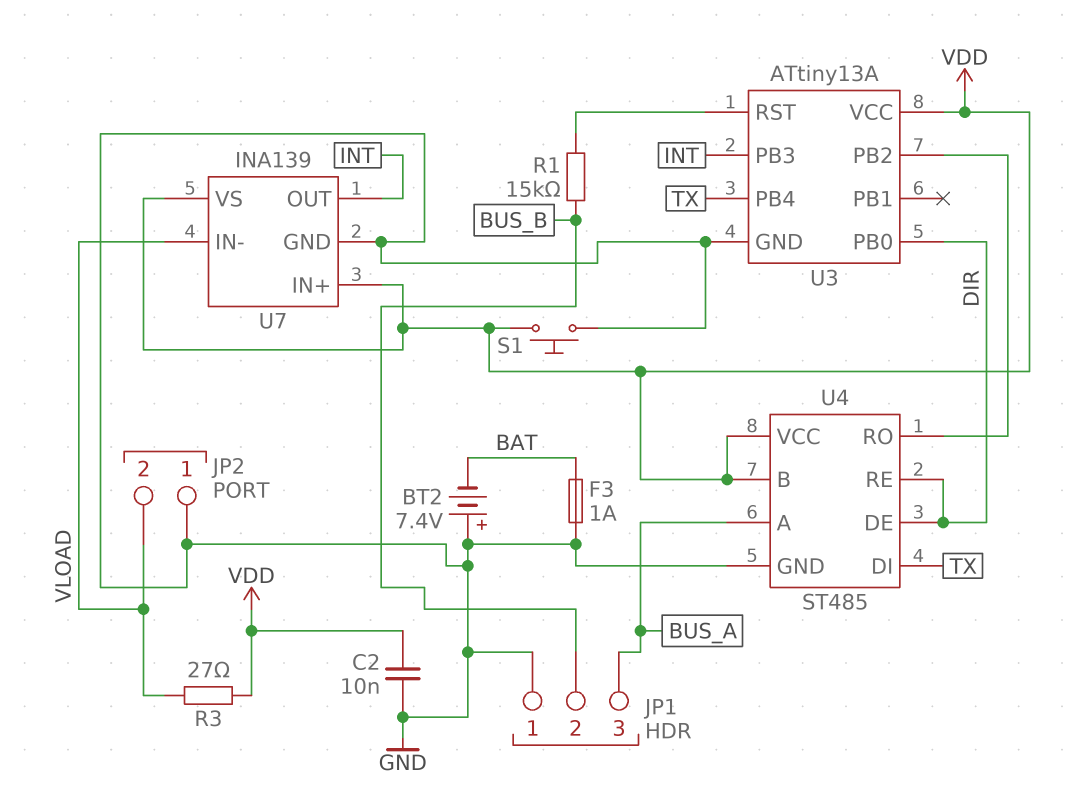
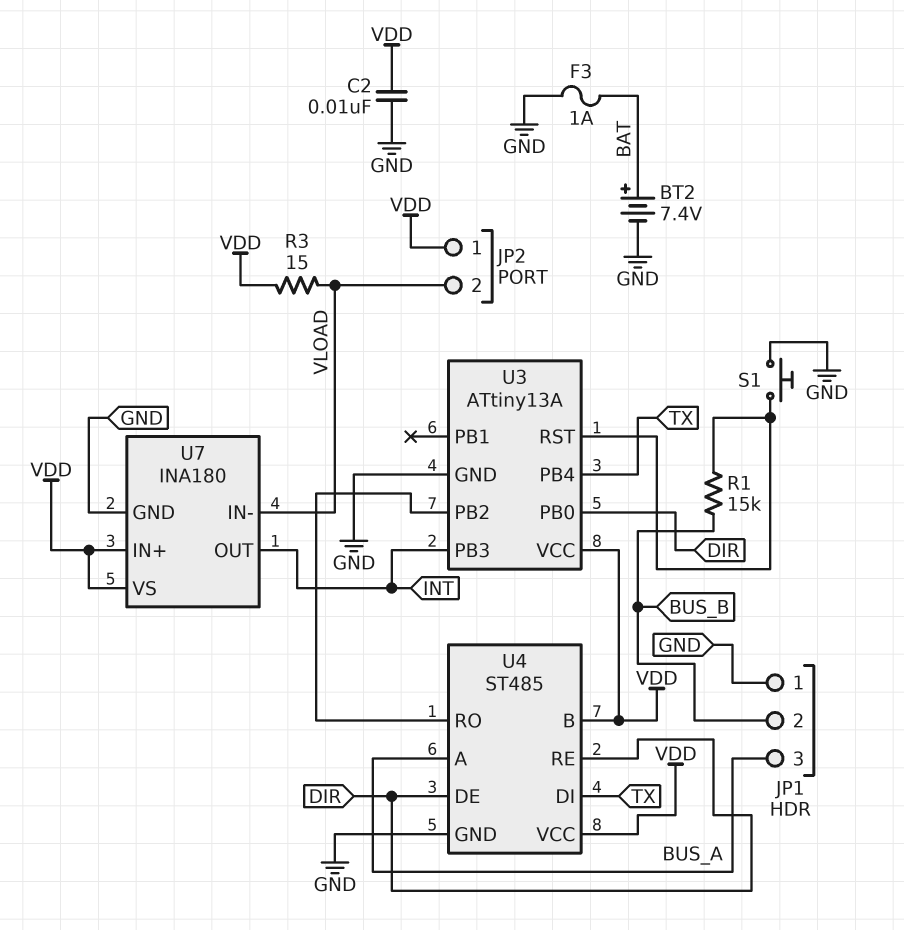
BT2: 7.4V (plus GND, minus BAT) -> 7.4V (plus BAT, minus GND)
JP2 pin 1: GND -> VDD
R3: 27 (VDD, VLOAD) -> 15 (VDD, VLOAD)
S1: button (GND, VDD) -> button (GND, U3/RST)
U7: INA139 -> INA180

